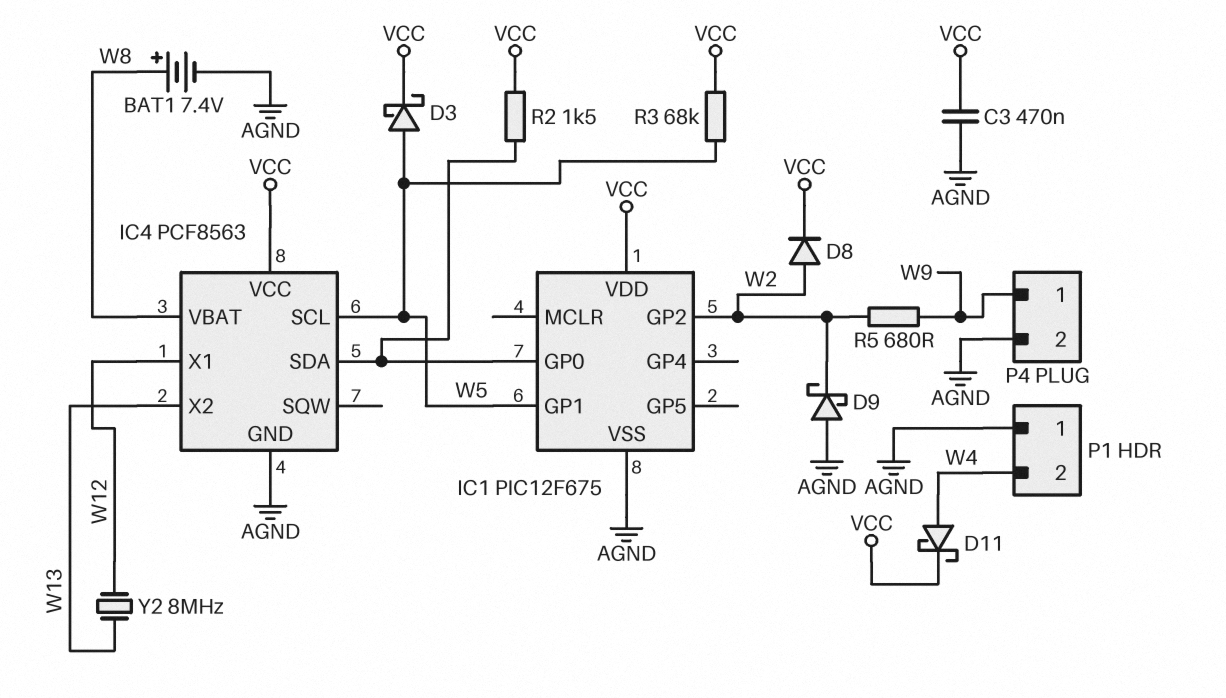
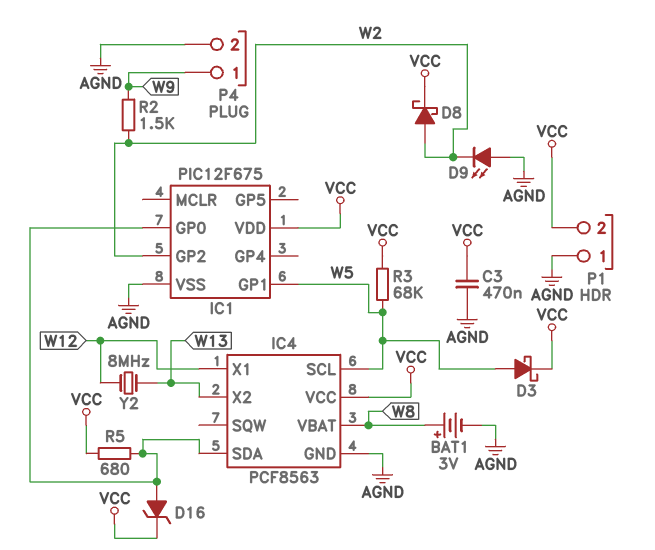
BAT1: 7.4V (plus W8, minus AGND) -> 3V (plus W8, minus AGND)
D8: diode (A W2, K VCC) -> schottky (A W2, K VCC)
D9: schottky (A AGND, K W2) -> LED (A AGND, K W2)
D11: schottky (A W4, K VCC) -> none
D16: none -> zener (A IC1/GP0, K VCC)
P1 pin 2: W4 -> VCC
R2: 1.5k (IC1/GP0, VCC) -> 1.5k (W2, W9)
R5: 680 (W2, W9) -> 680 (IC1/GP0, VCC)

